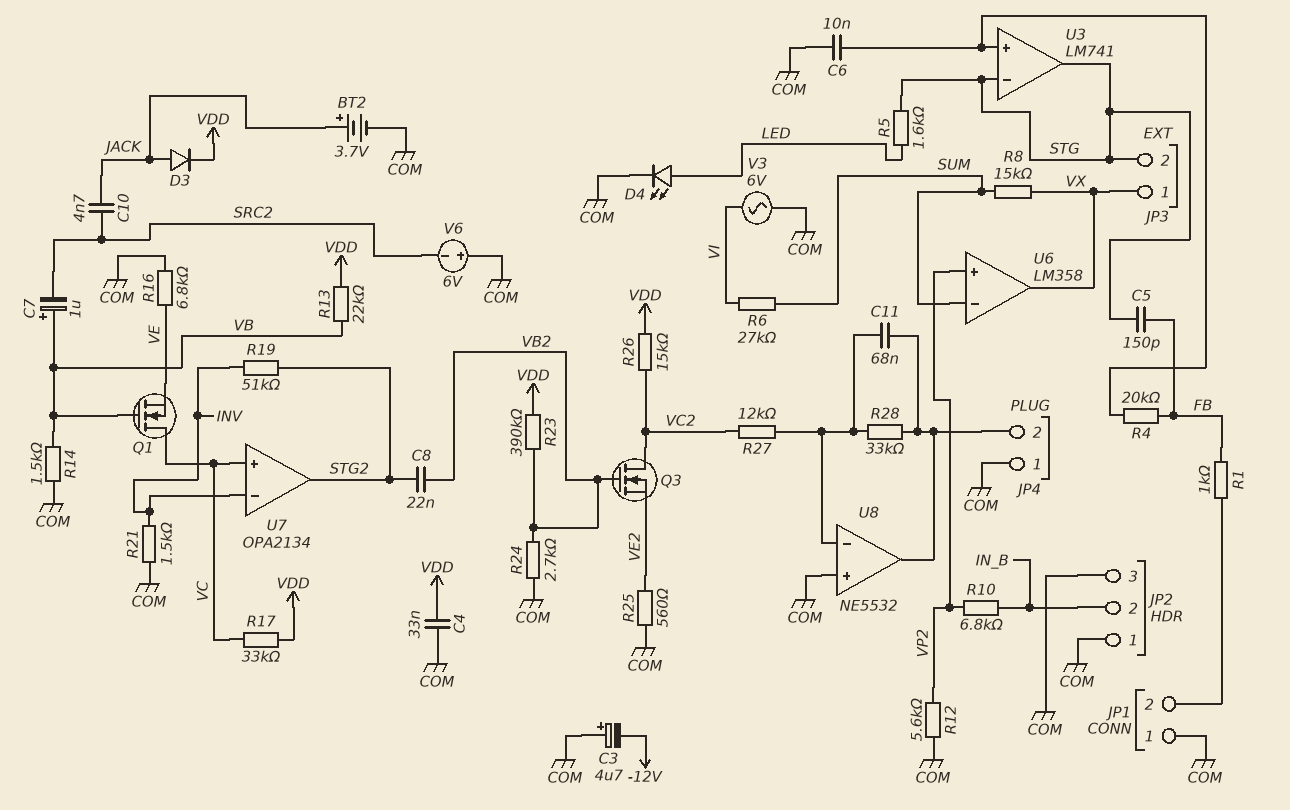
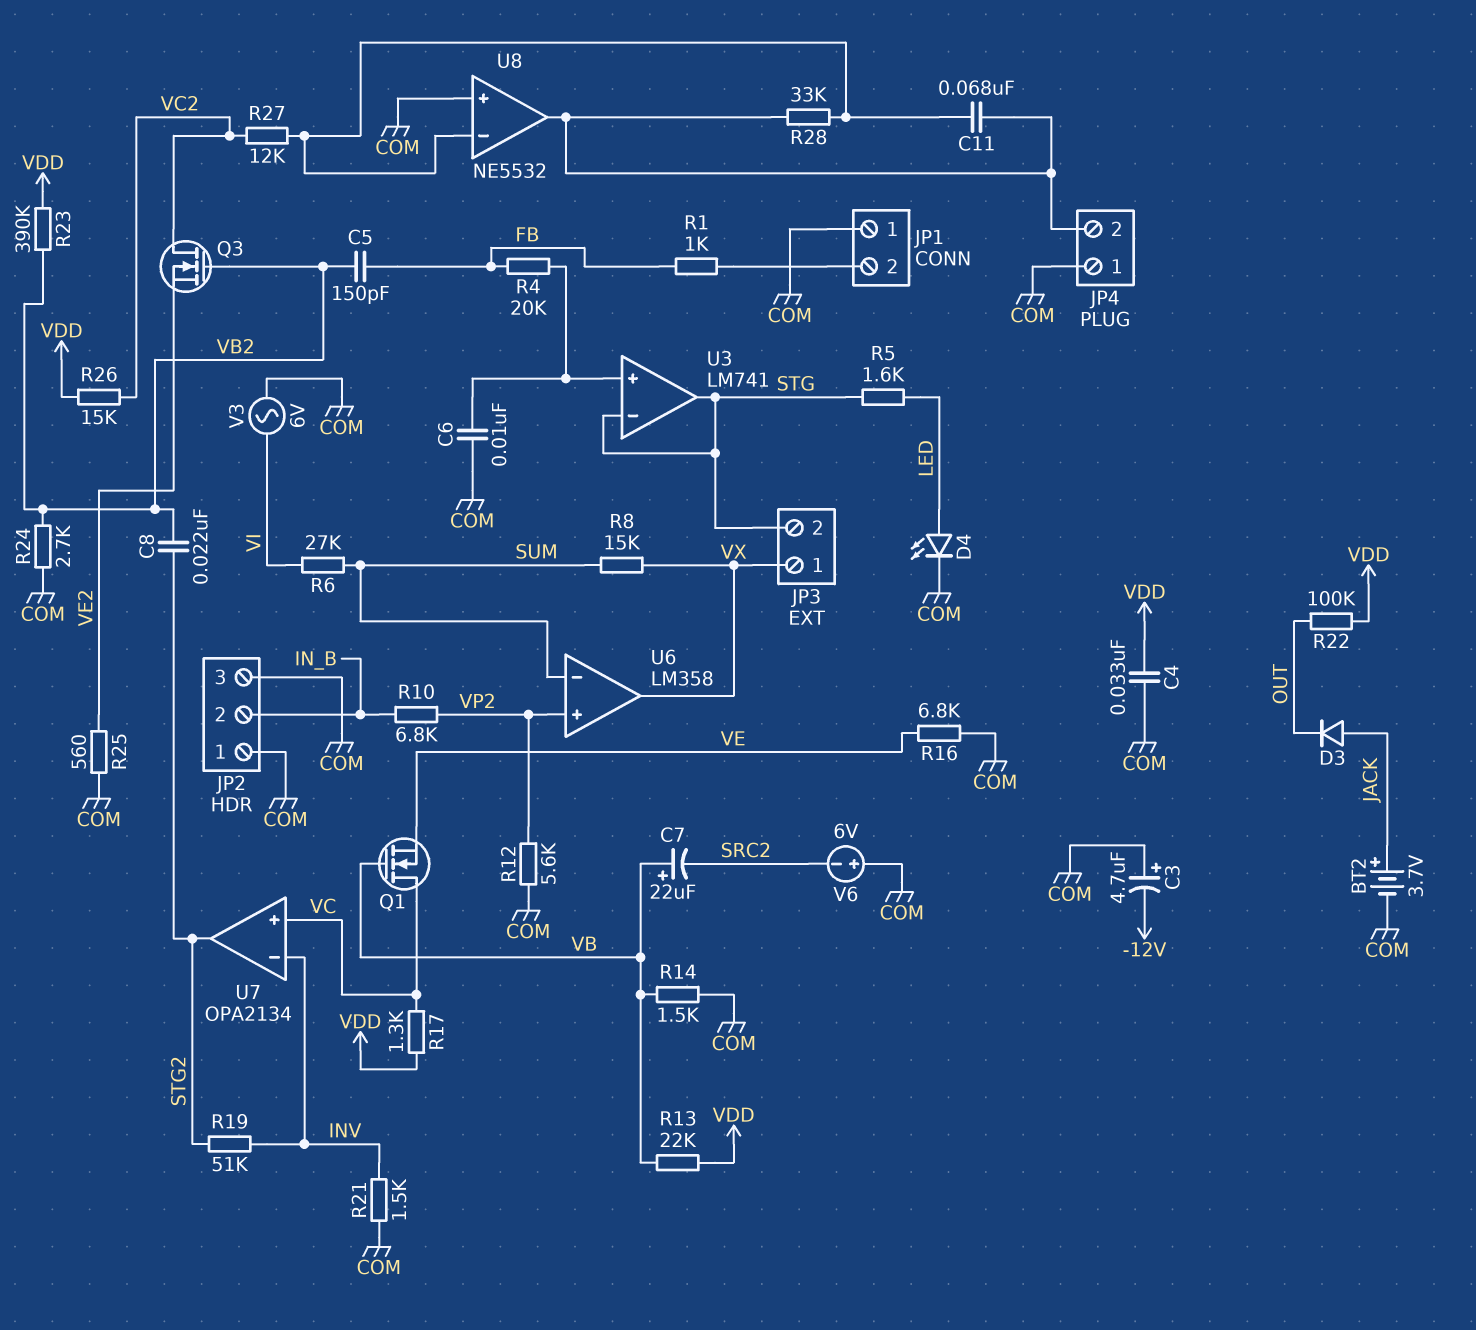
C5: 150pF (FB, STG) -> 150pF (FB, VB2)
C7: 1uF (plus VB, minus SRC2) -> 22uF (plus VB, minus SRC2)
C10: 4.7nF (JACK, SRC2) -> none
D3: diode (A JACK, K VDD) -> diode (A JACK, K OUT)
R17: 33k (VC, VDD) -> 1.3k (VC, VDD)
R22: none -> 100k (OUT, VDD)

